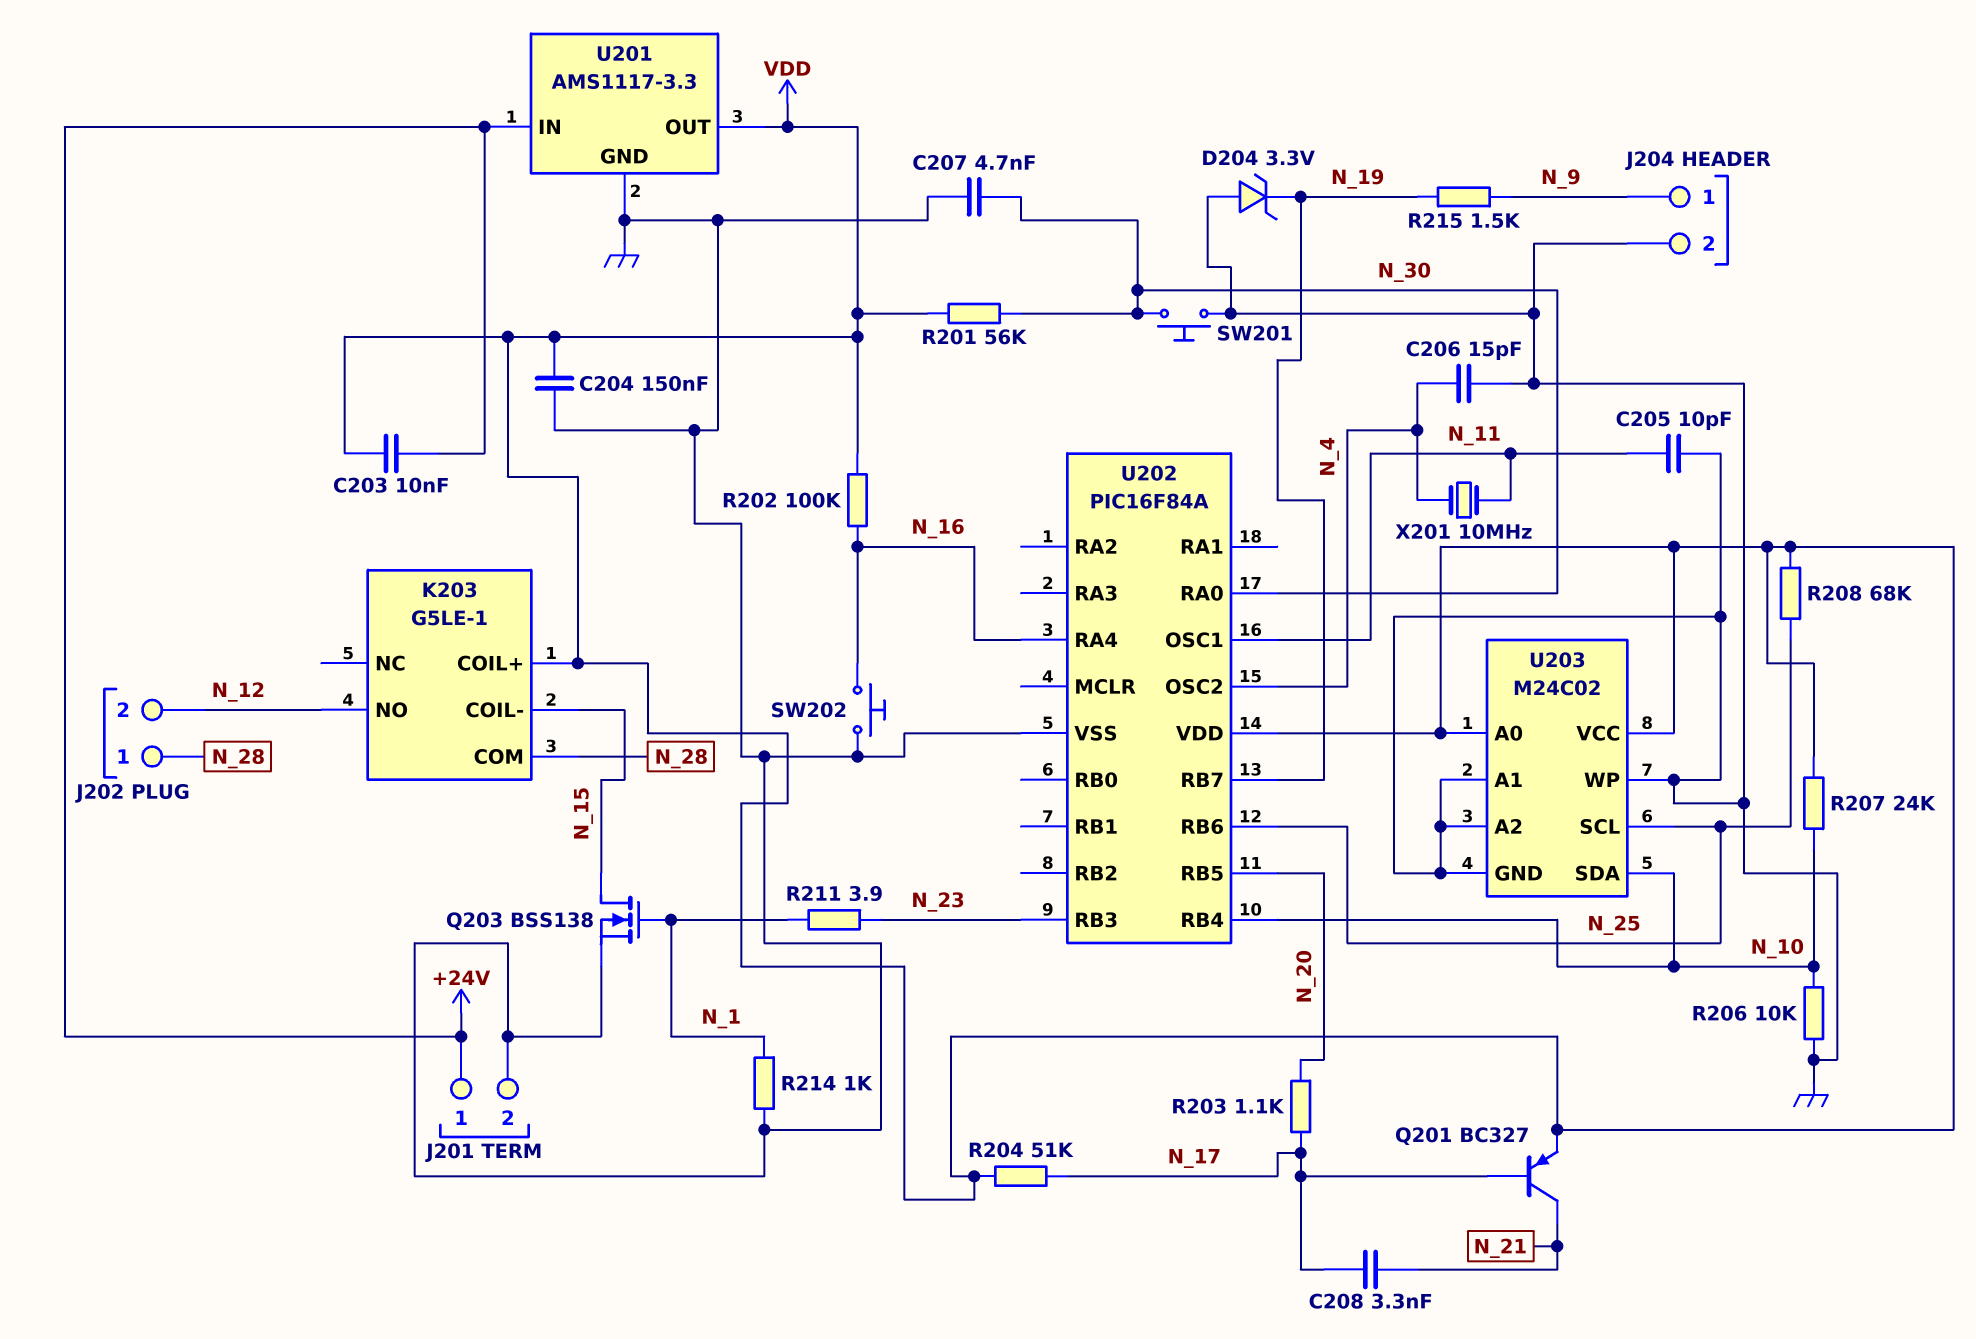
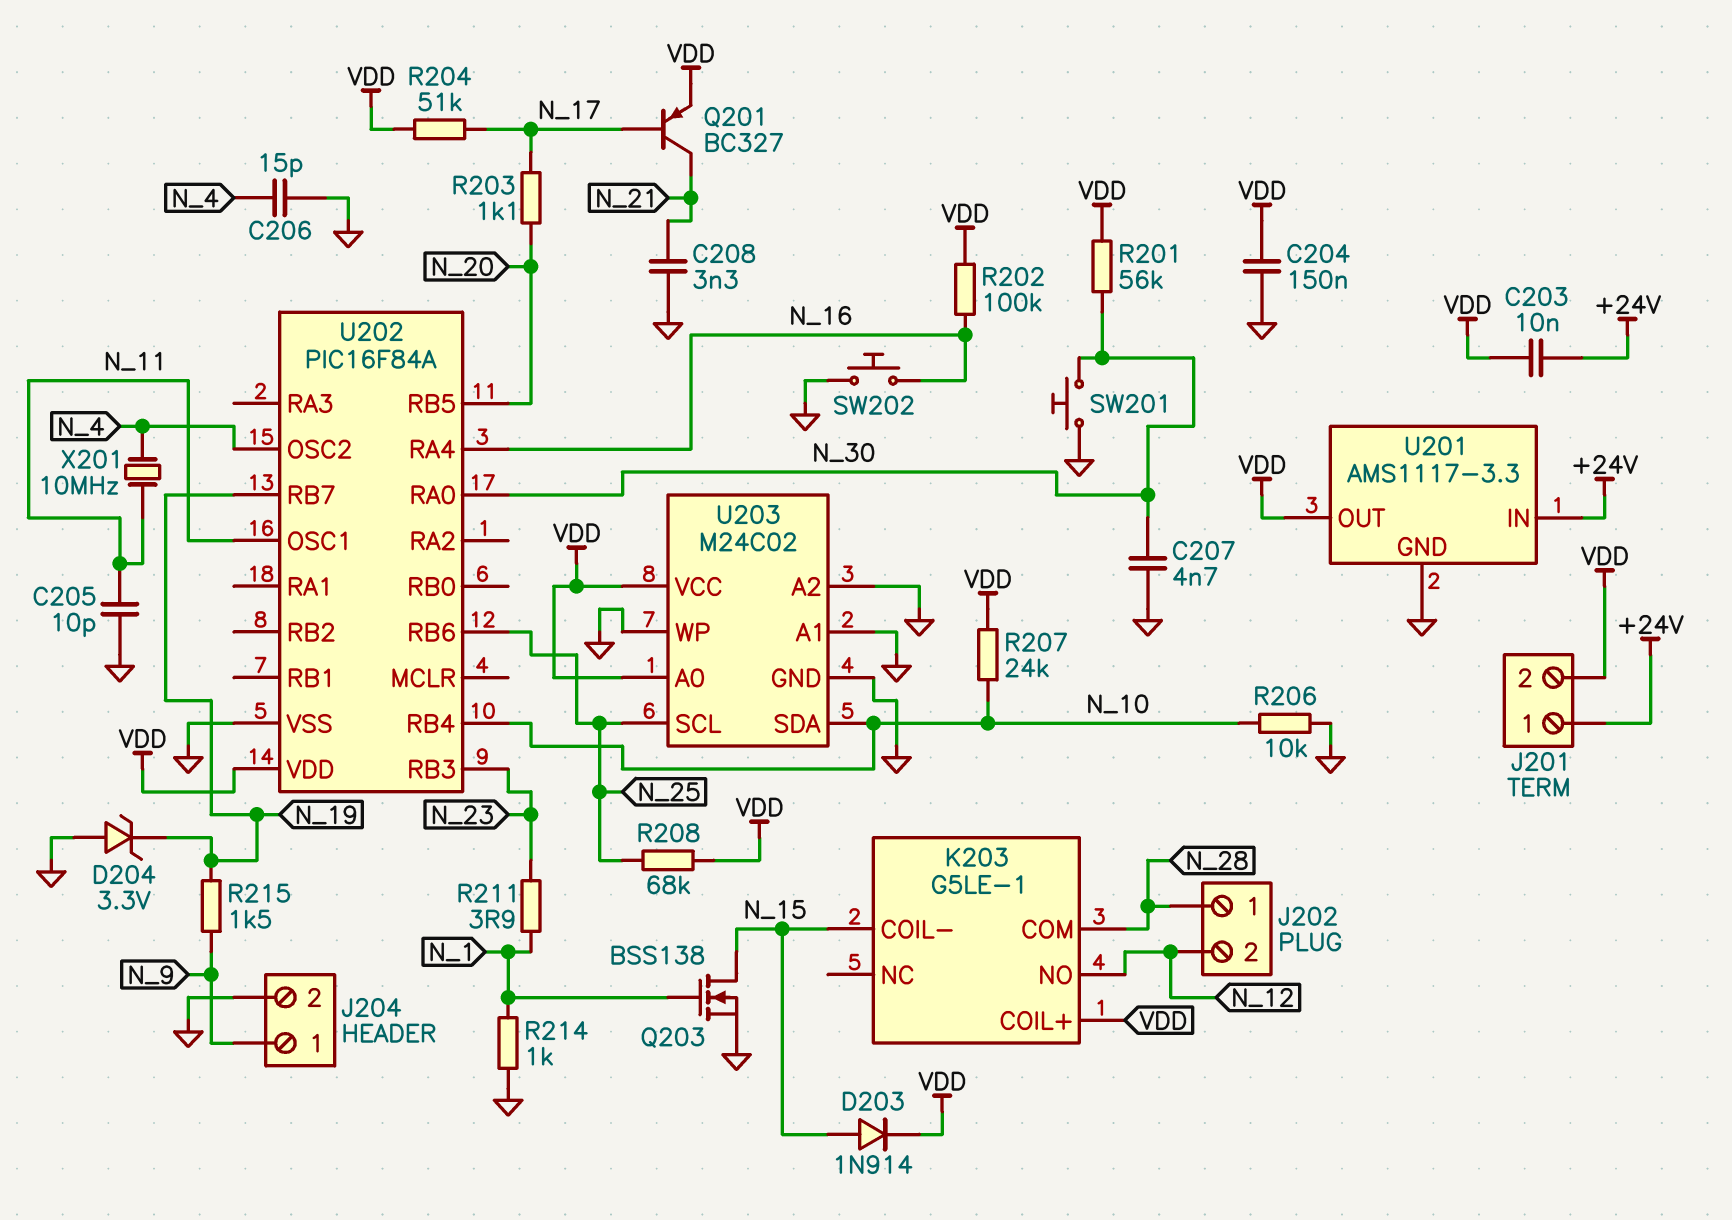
C208: 3.3nF (N_17, N_21) -> 3.3nF (GND, N_21)
D203: none -> diode 1N914 (A N_15, K VDD)
J201 pin 2: GND -> VDD

